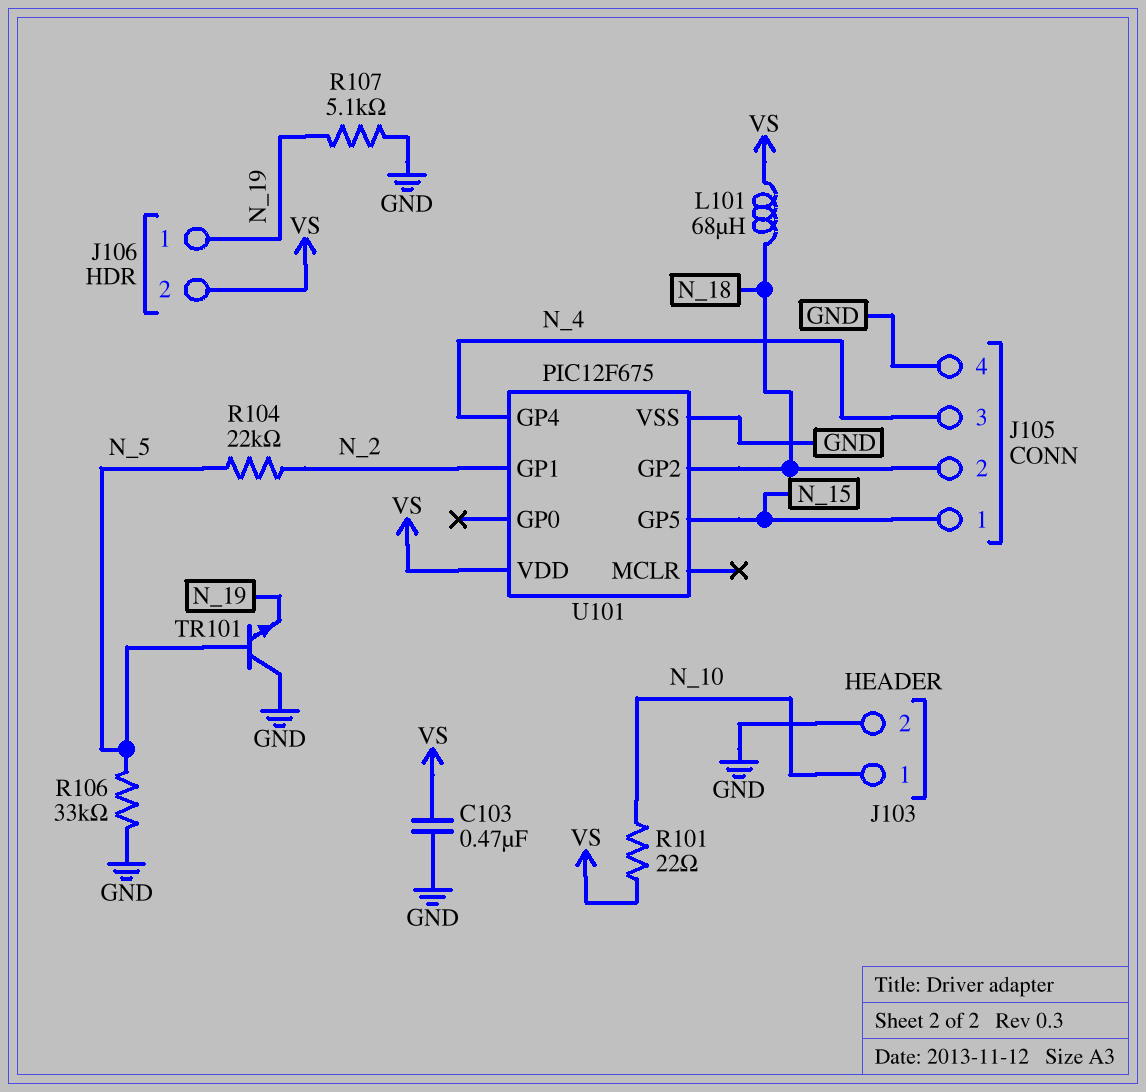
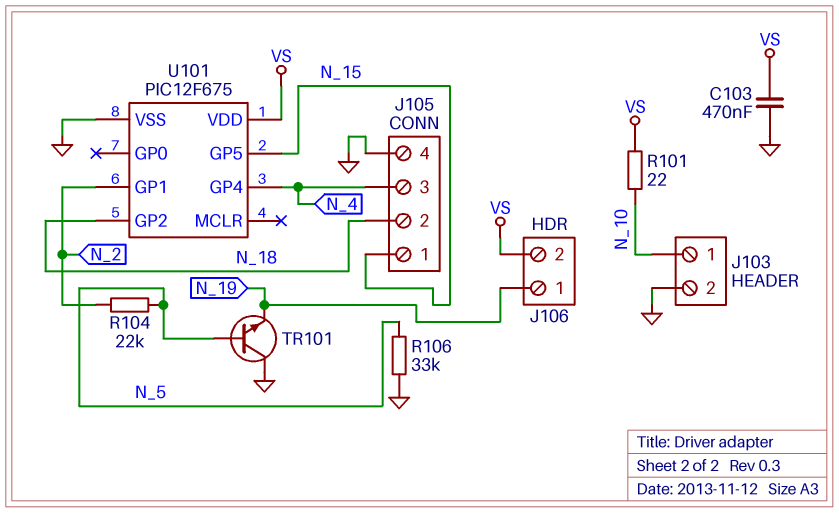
L101: 68uH (N_18, VS) -> none
R107: 5.1k (GND, N_19) -> none

